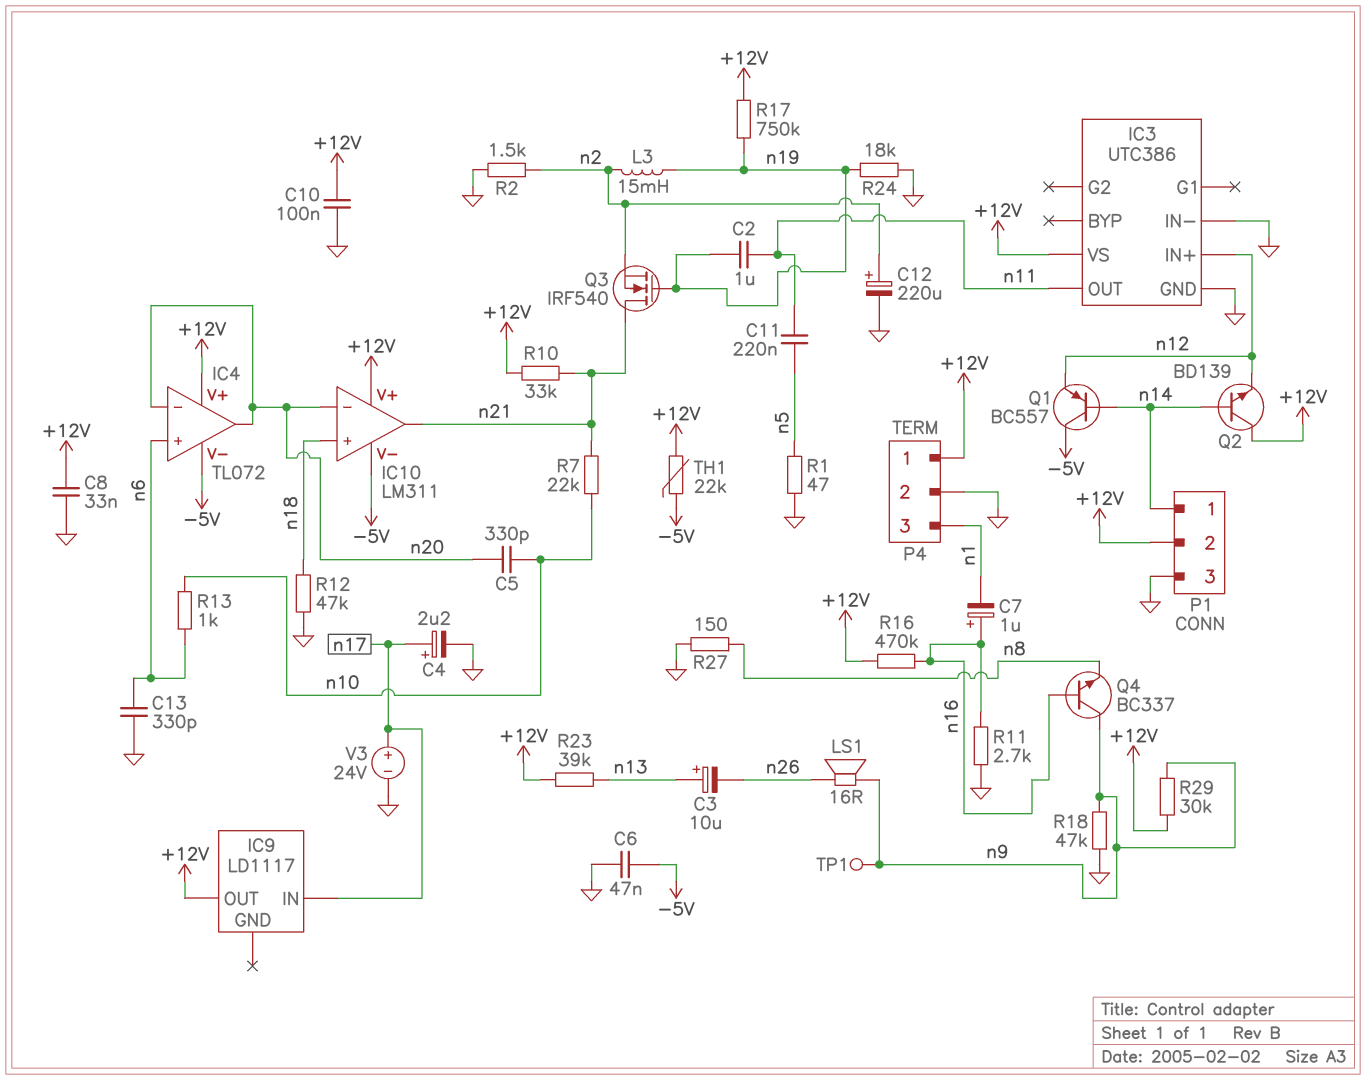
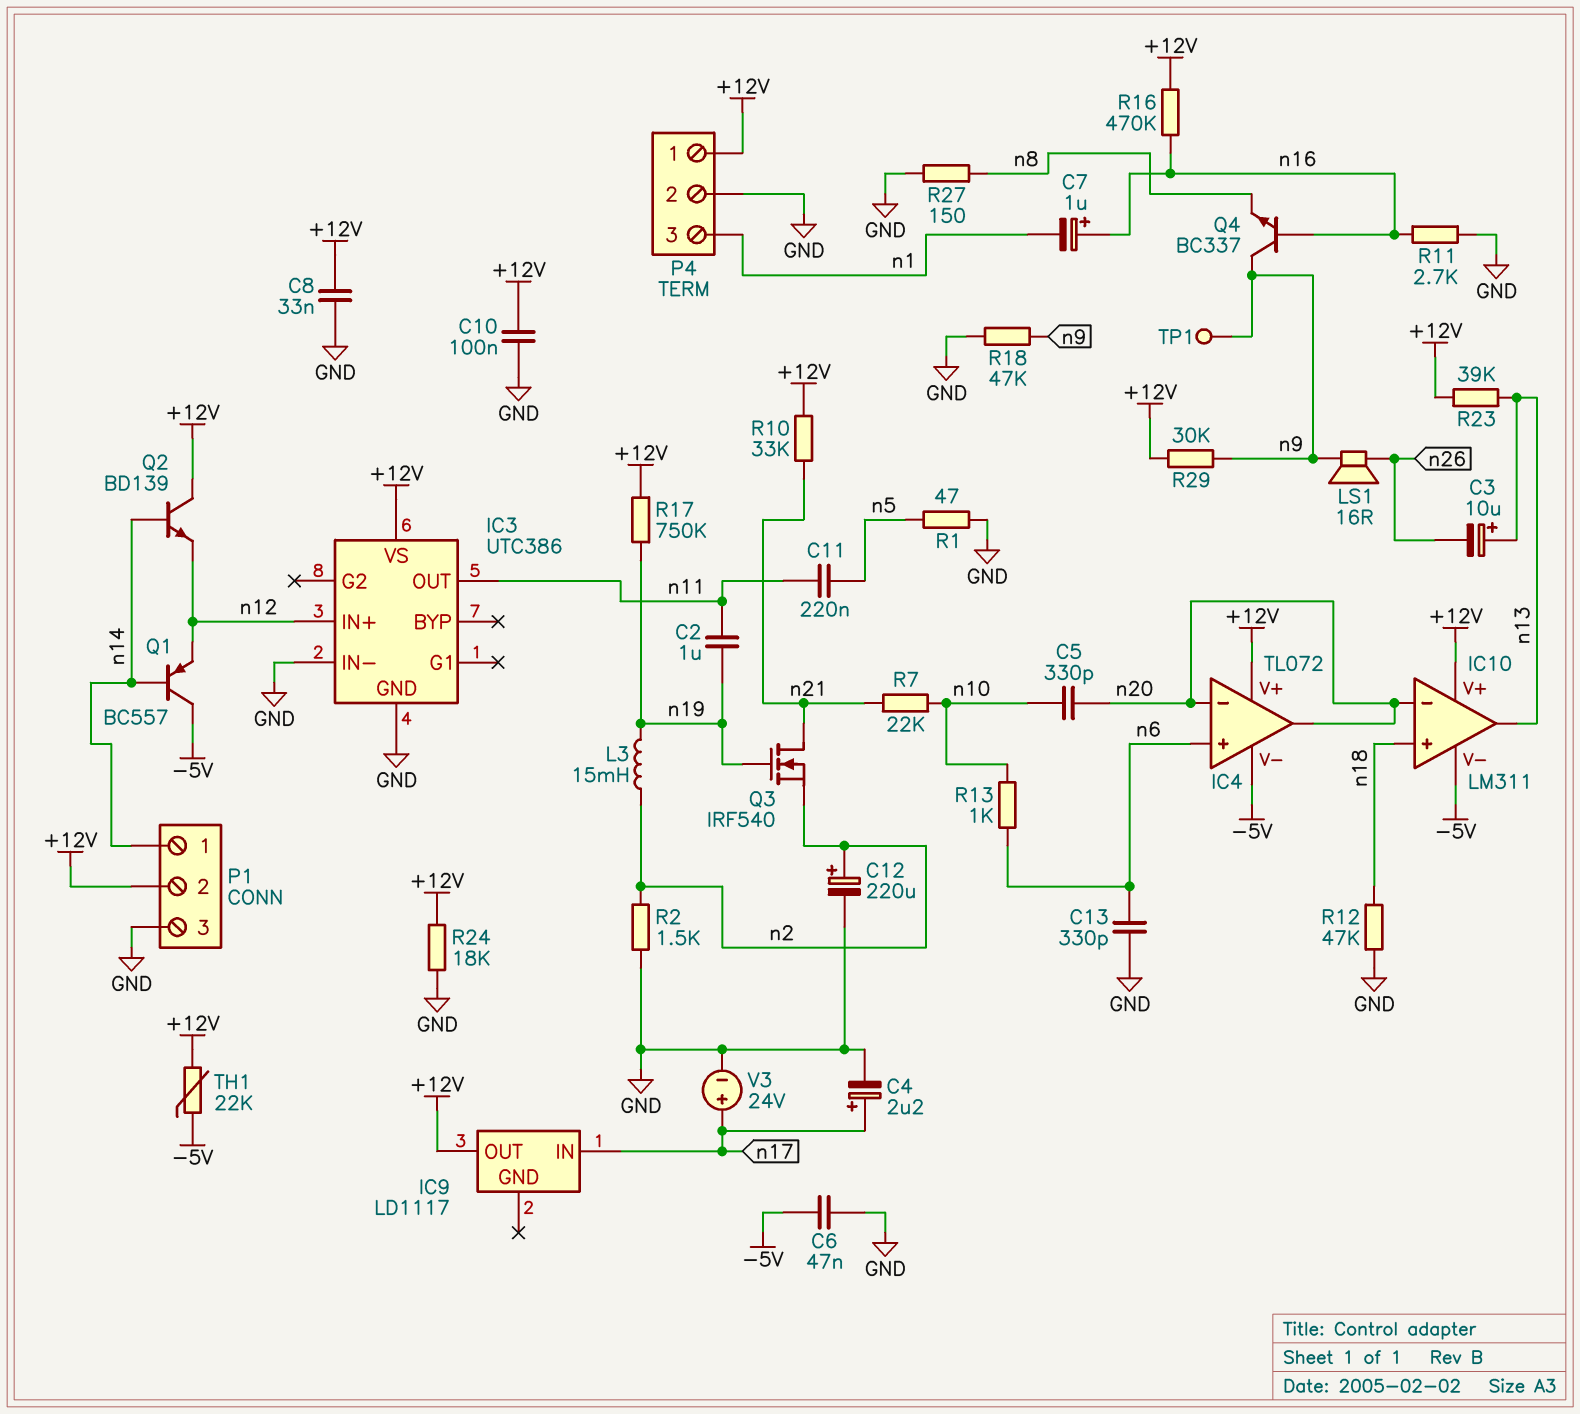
IC10 pin out: n21 -> n13
R24: 18k (GND, n19) -> 18k (+12V, GND)

